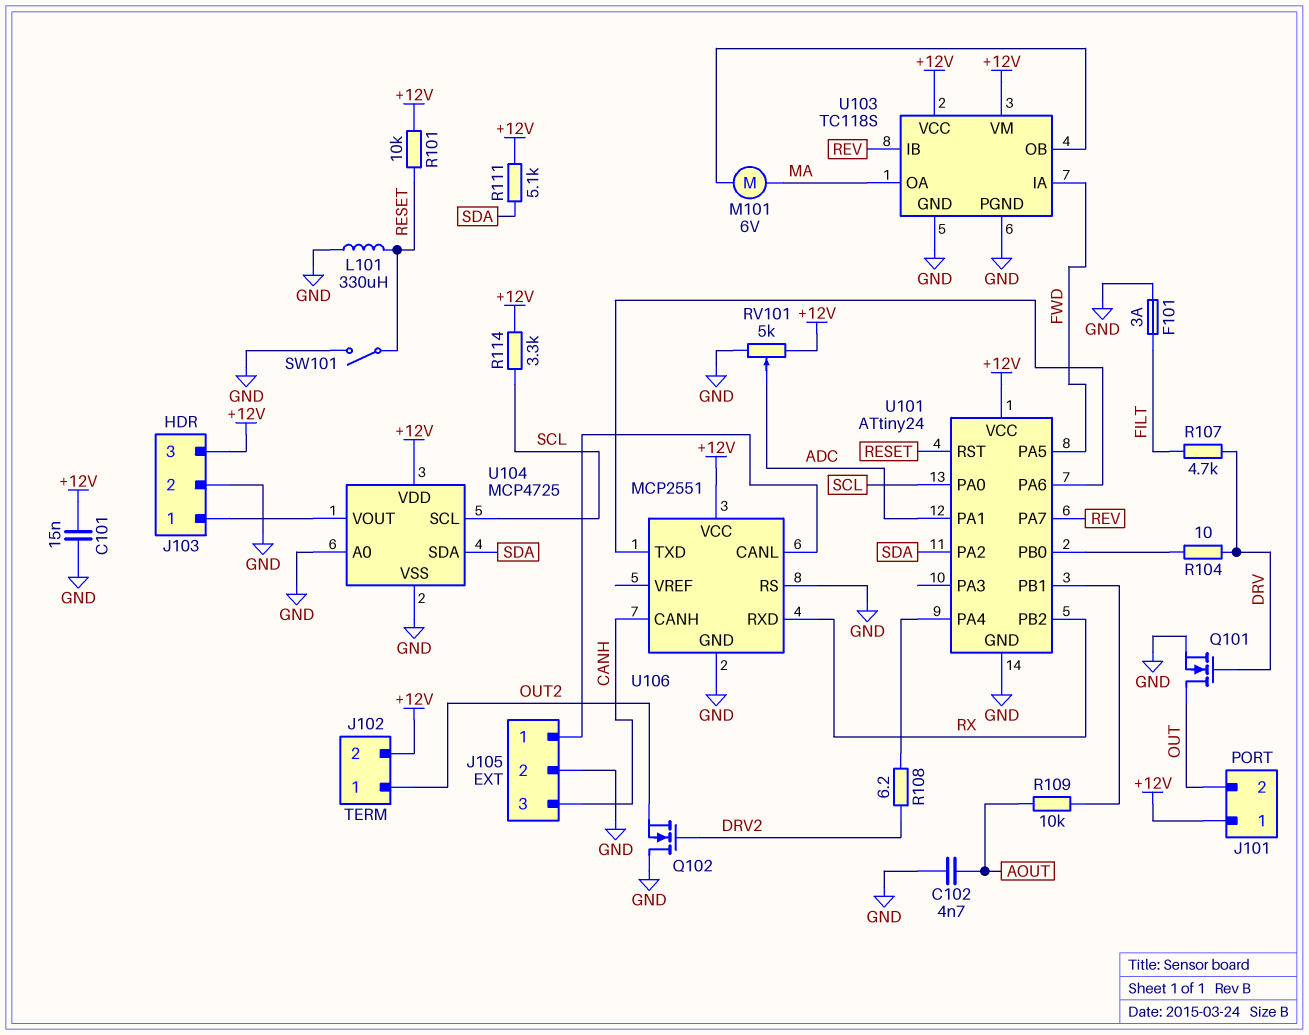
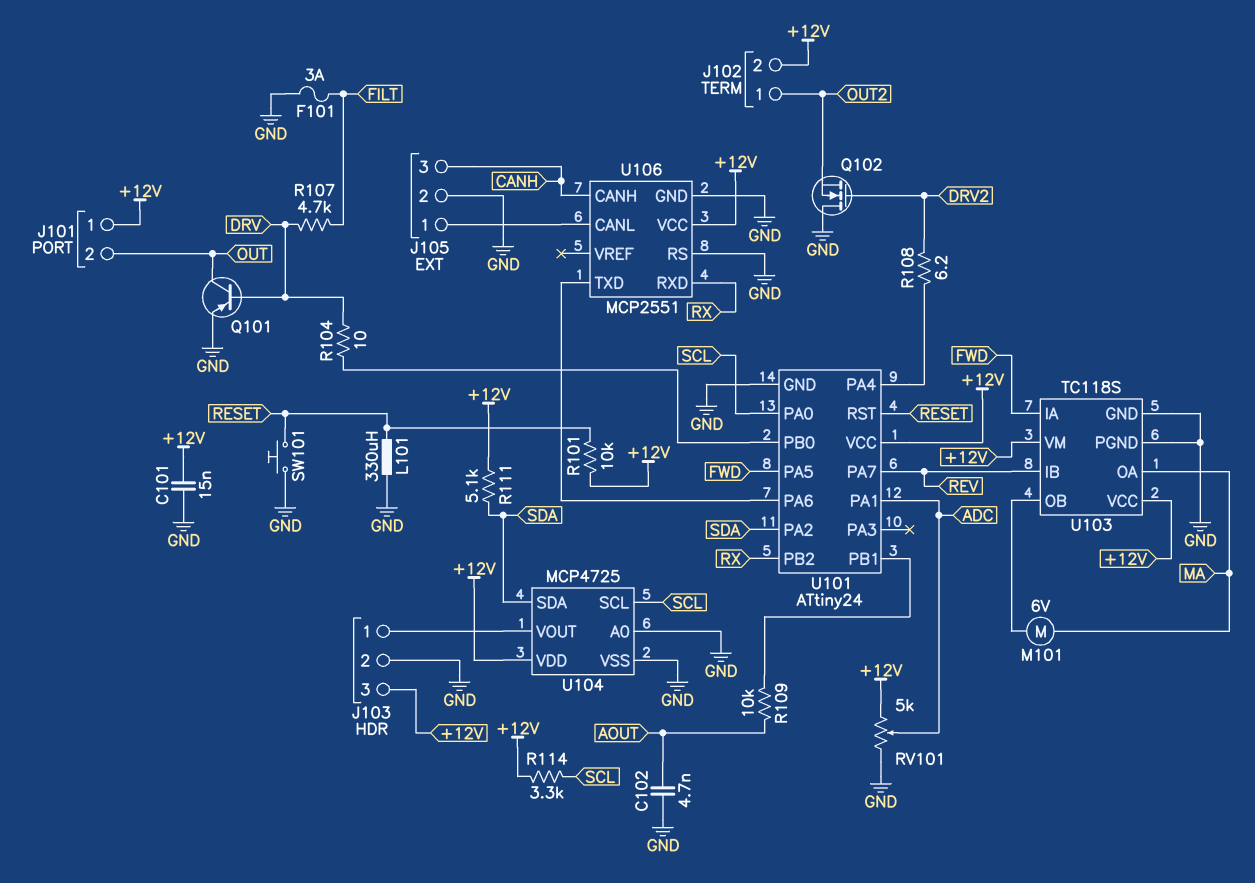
Q101: NMOS (G DRV, D OUT, S GND) -> PNP (B DRV, C OUT, E GND)
SW101: switch (GND, RESET) -> button (GND, RESET)

